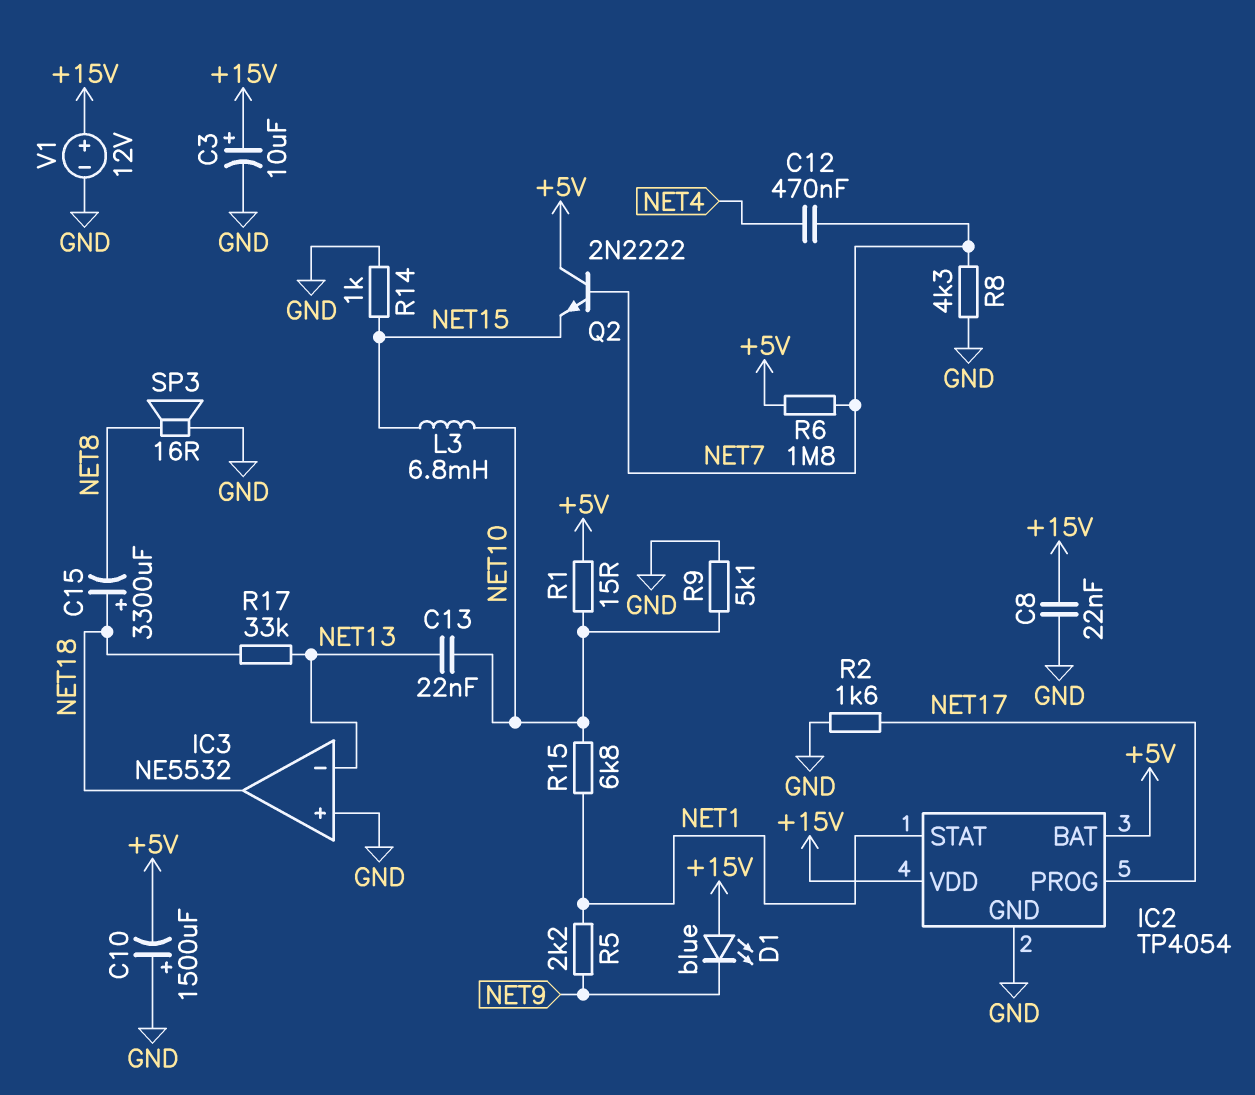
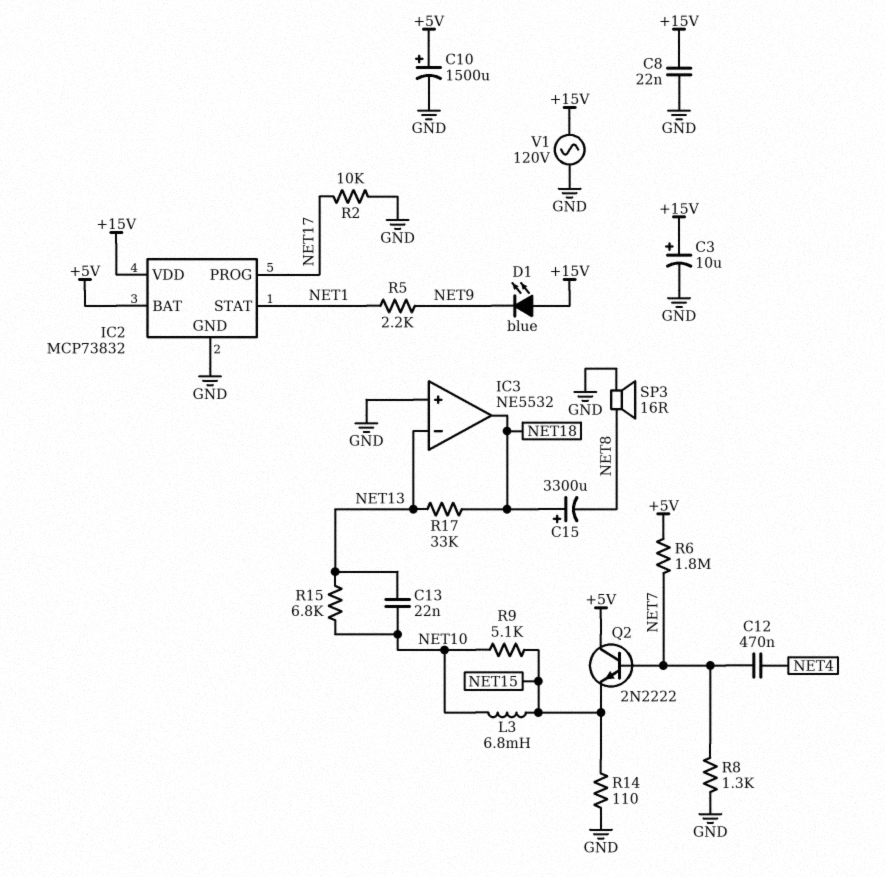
C10: 1500uF (plus GND, minus +5V) -> 1500uF (plus +5V, minus GND)
IC2: TP4054 -> MCP73832
R1: 15 (+5V, NET10) -> none
R2: 1.6k (GND, NET17) -> 10k (GND, NET17)
R8: 4.3k (GND, NET7) -> 1.3k (GND, NET7)
R9: 5.1k (GND, NET10) -> 5.1k (NET10, NET15)
R14: 1k (GND, NET15) -> 110 (GND, NET15)
R15: 6.8k (NET1, NET10) -> 6.8k (NET10, NET13)
V1: 12V (plus +15V, minus GND) -> AC 120V (+15V, GND)

